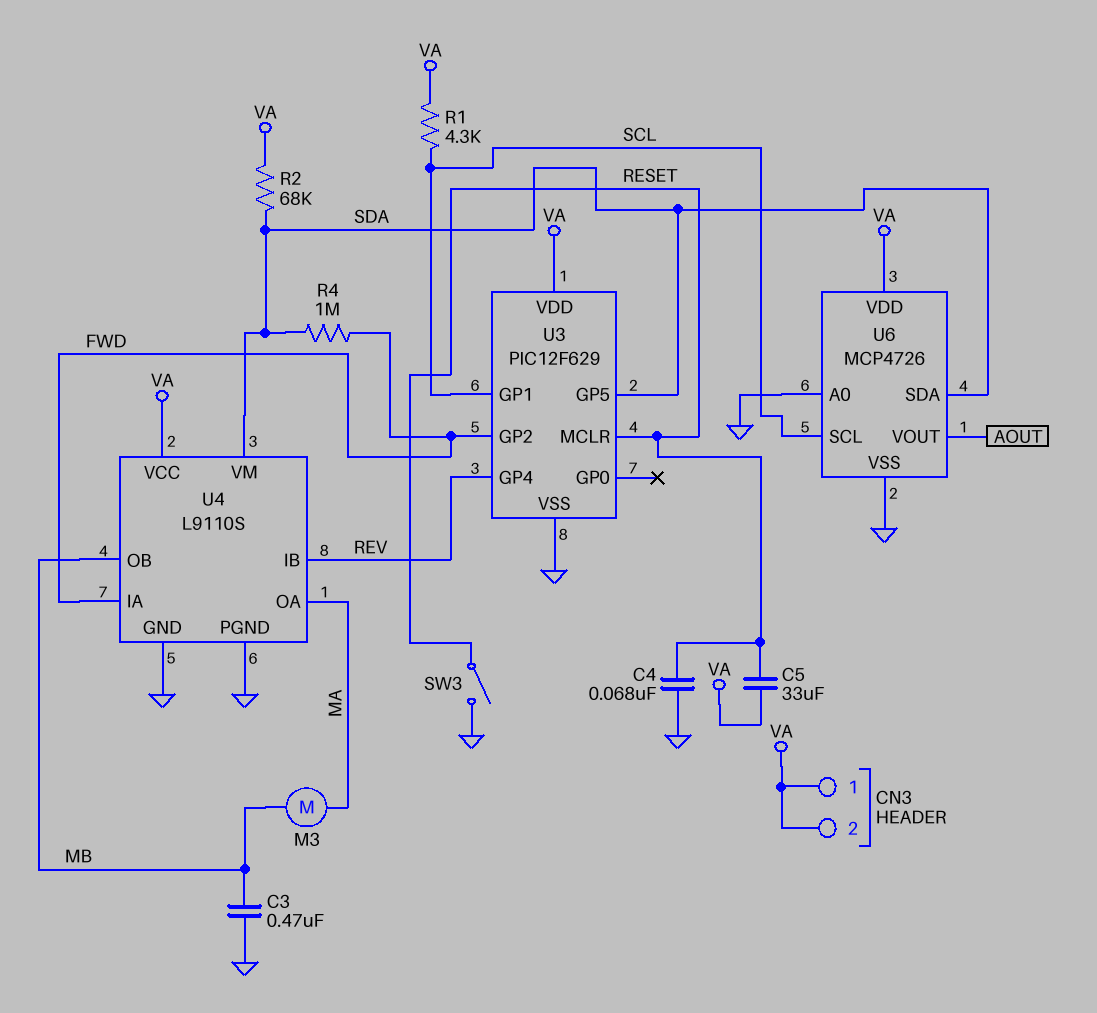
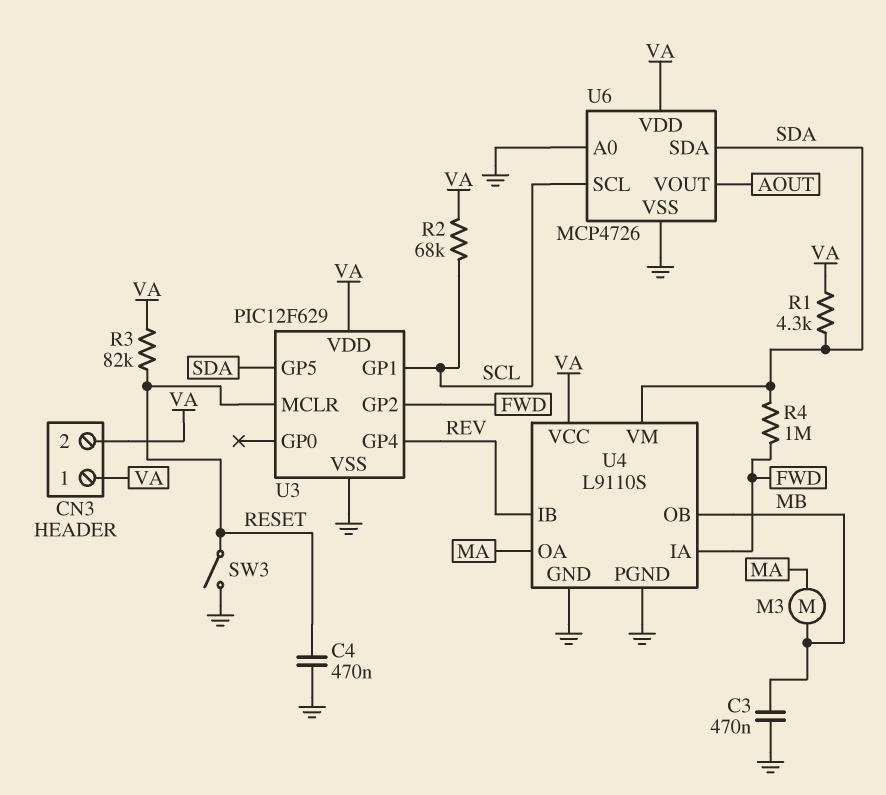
C4: 68nF (GND, RESET) -> 470nF (GND, RESET)
C5: 33uF (RESET, VA) -> none
R1: 4.3k (SCL, VA) -> 4.3k (SDA, VA)
R2: 68k (SDA, VA) -> 68k (SCL, VA)
R3: none -> 82k (RESET, VA)

